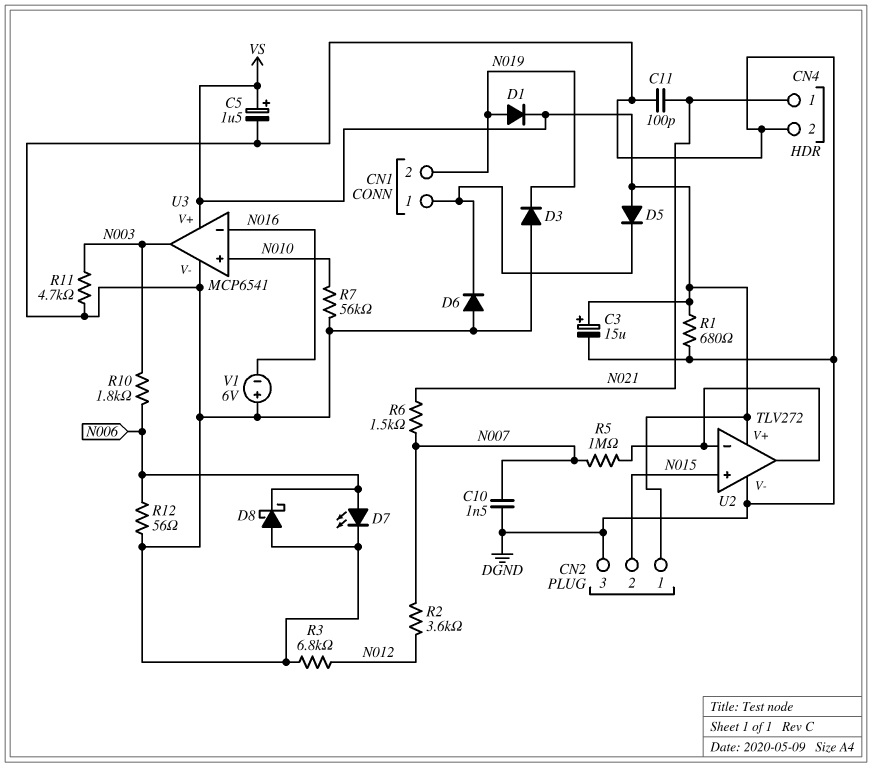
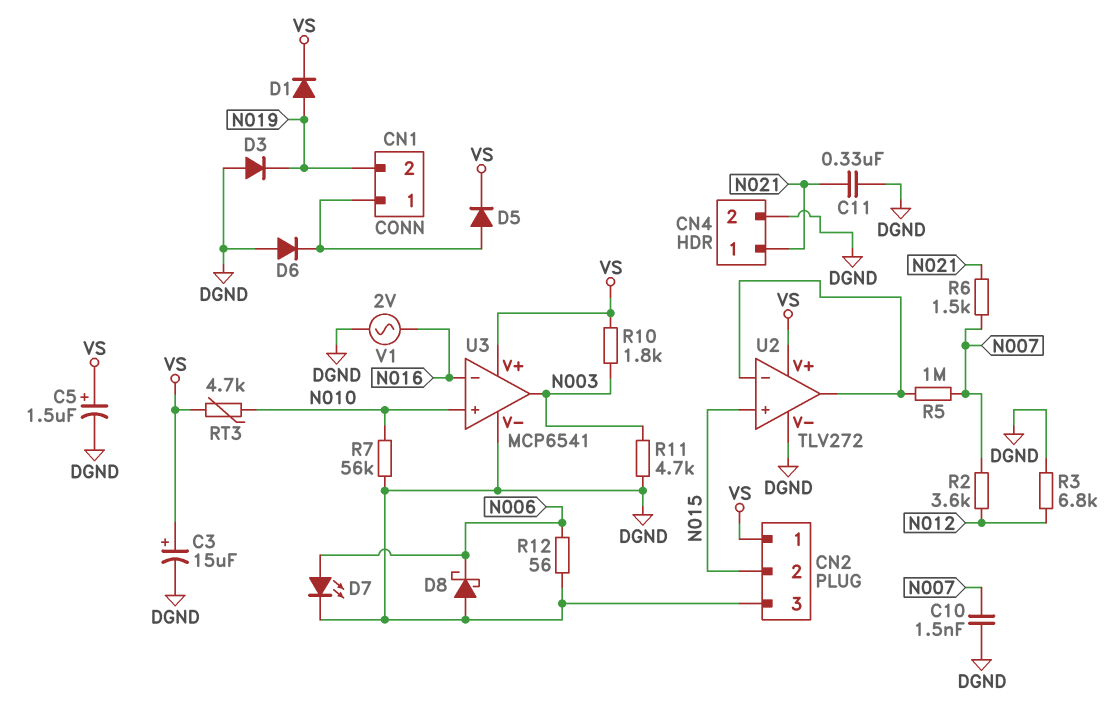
C11: 100pF (DGND, N021) -> 330nF (DGND, N021)
D5: diode (A VS, K CN1/1) -> diode (A CN1/1, K VS)
R1: 680 (DGND, VS) -> none
R10: 1.8k (N003, N006) -> 1.8k (N003, VS)
RT3: none -> 4.7k (N010, VS)
V1: 6V (plus DGND, minus N016) -> AC 2V (DGND, N016)

